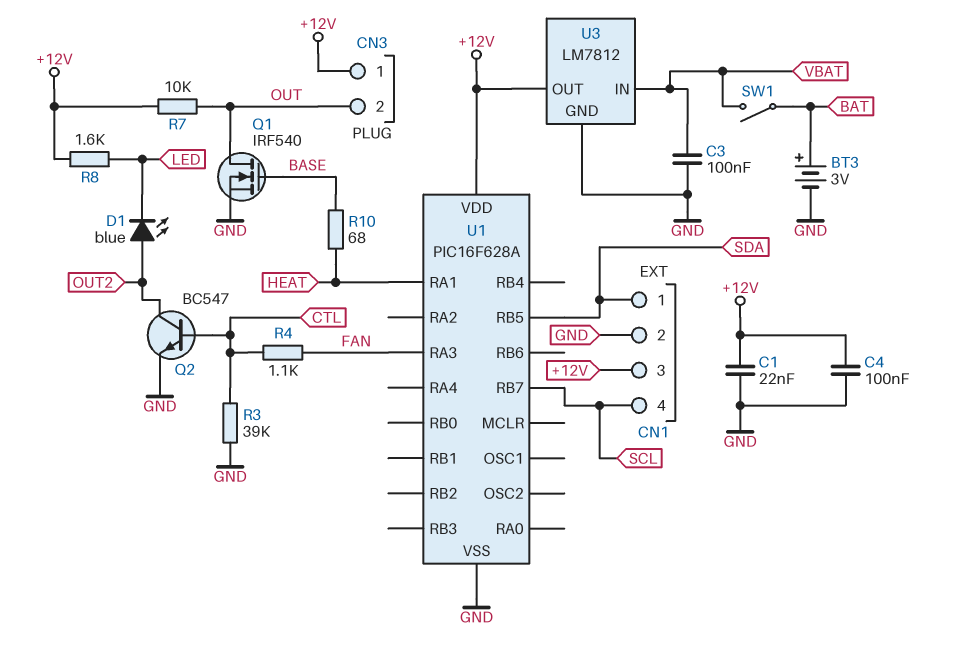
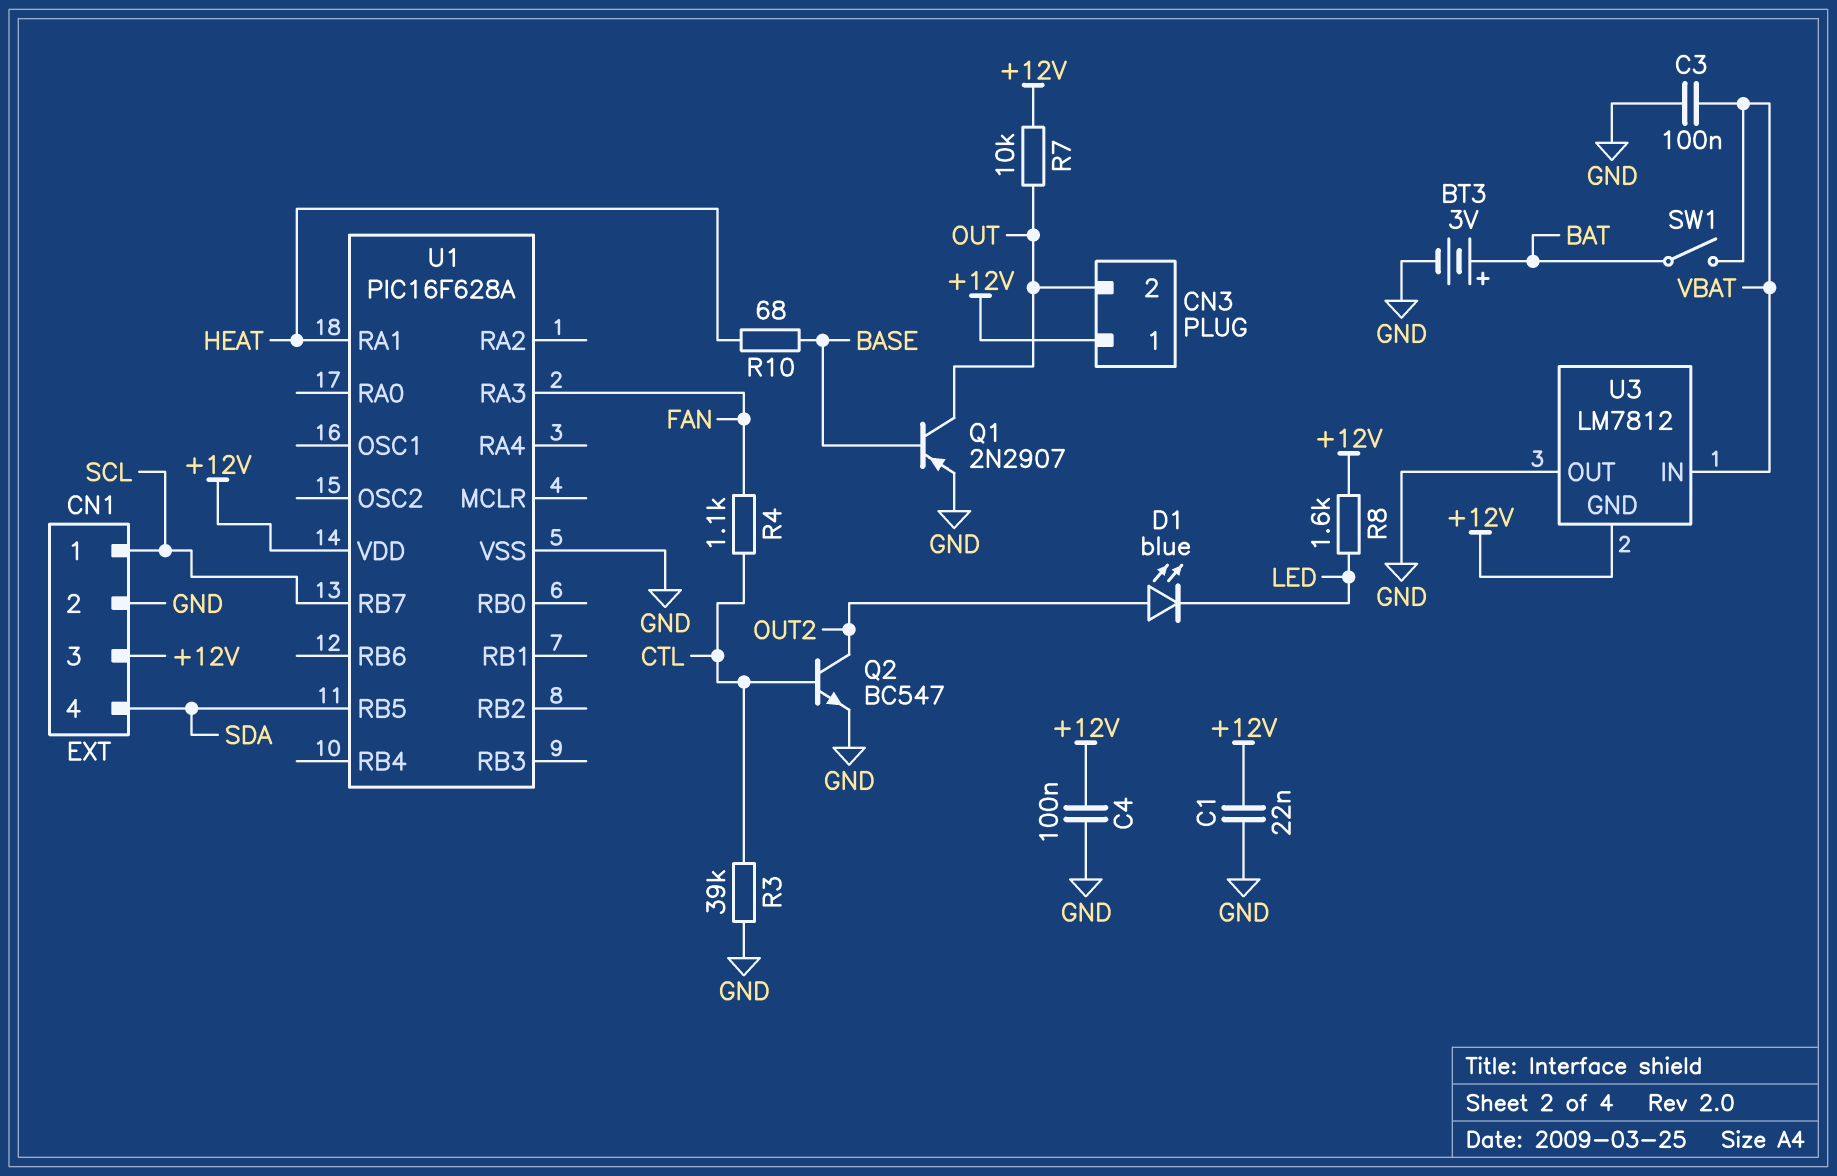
CN1 pin 1: SDA -> SCL
CN1 pin 4: SCL -> SDA
Q1: NMOS IRF540 (G BASE, D OUT, S GND) -> PNP 2N2907 (B BASE, C OUT, E GND)
U3 pin GND: GND -> +12V
U3 pin OUT: +12V -> GND

